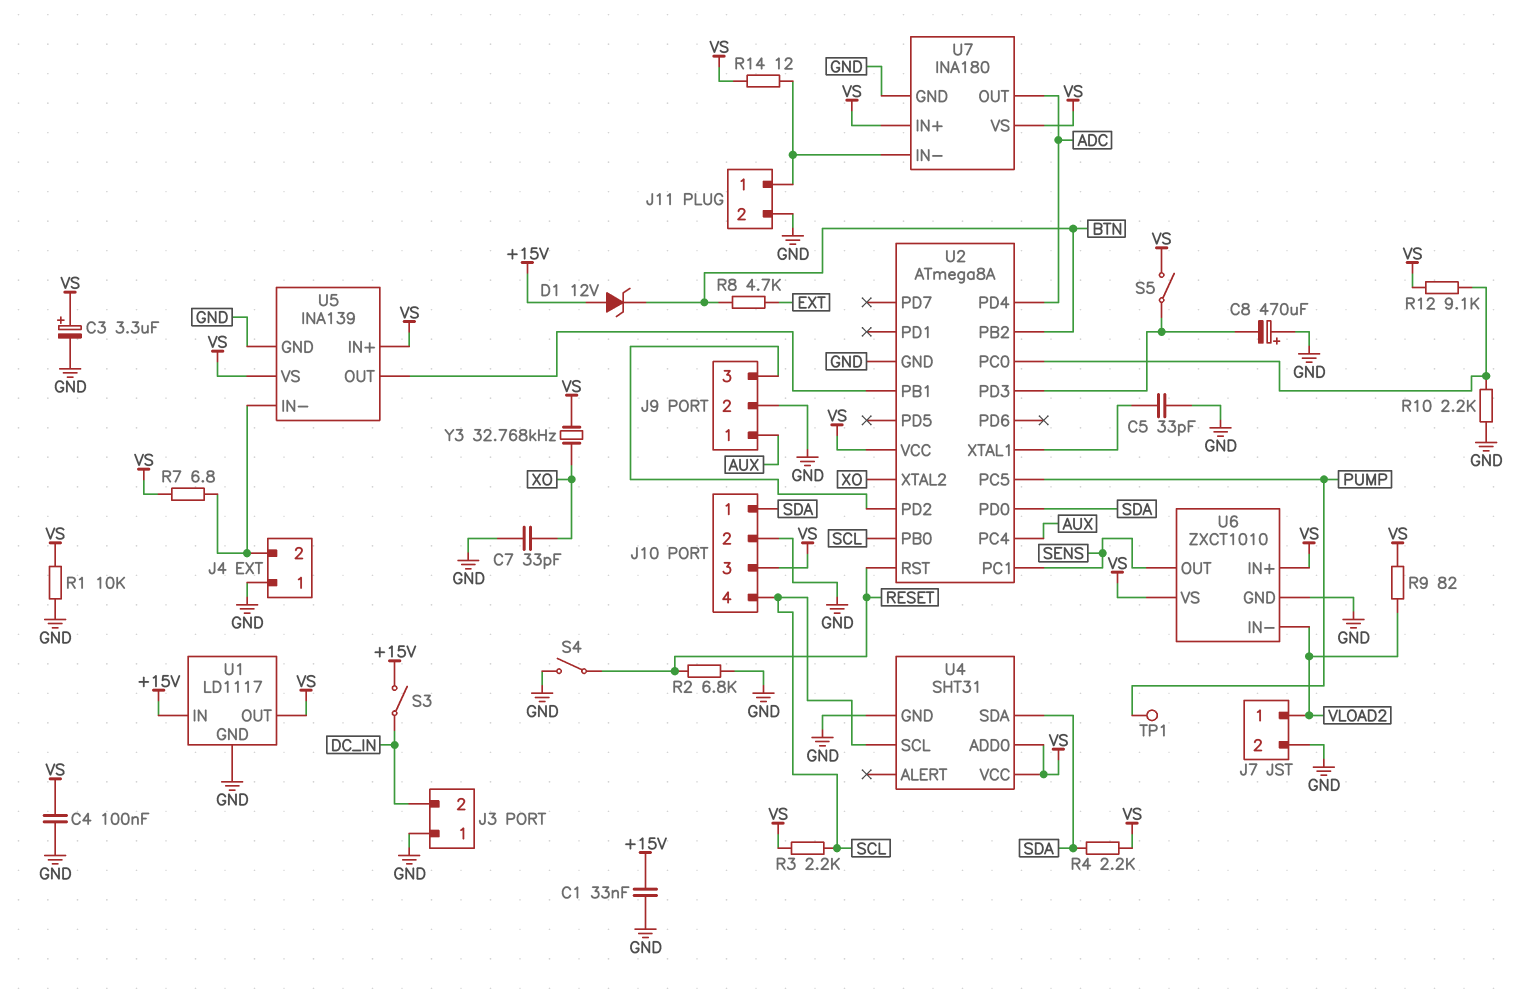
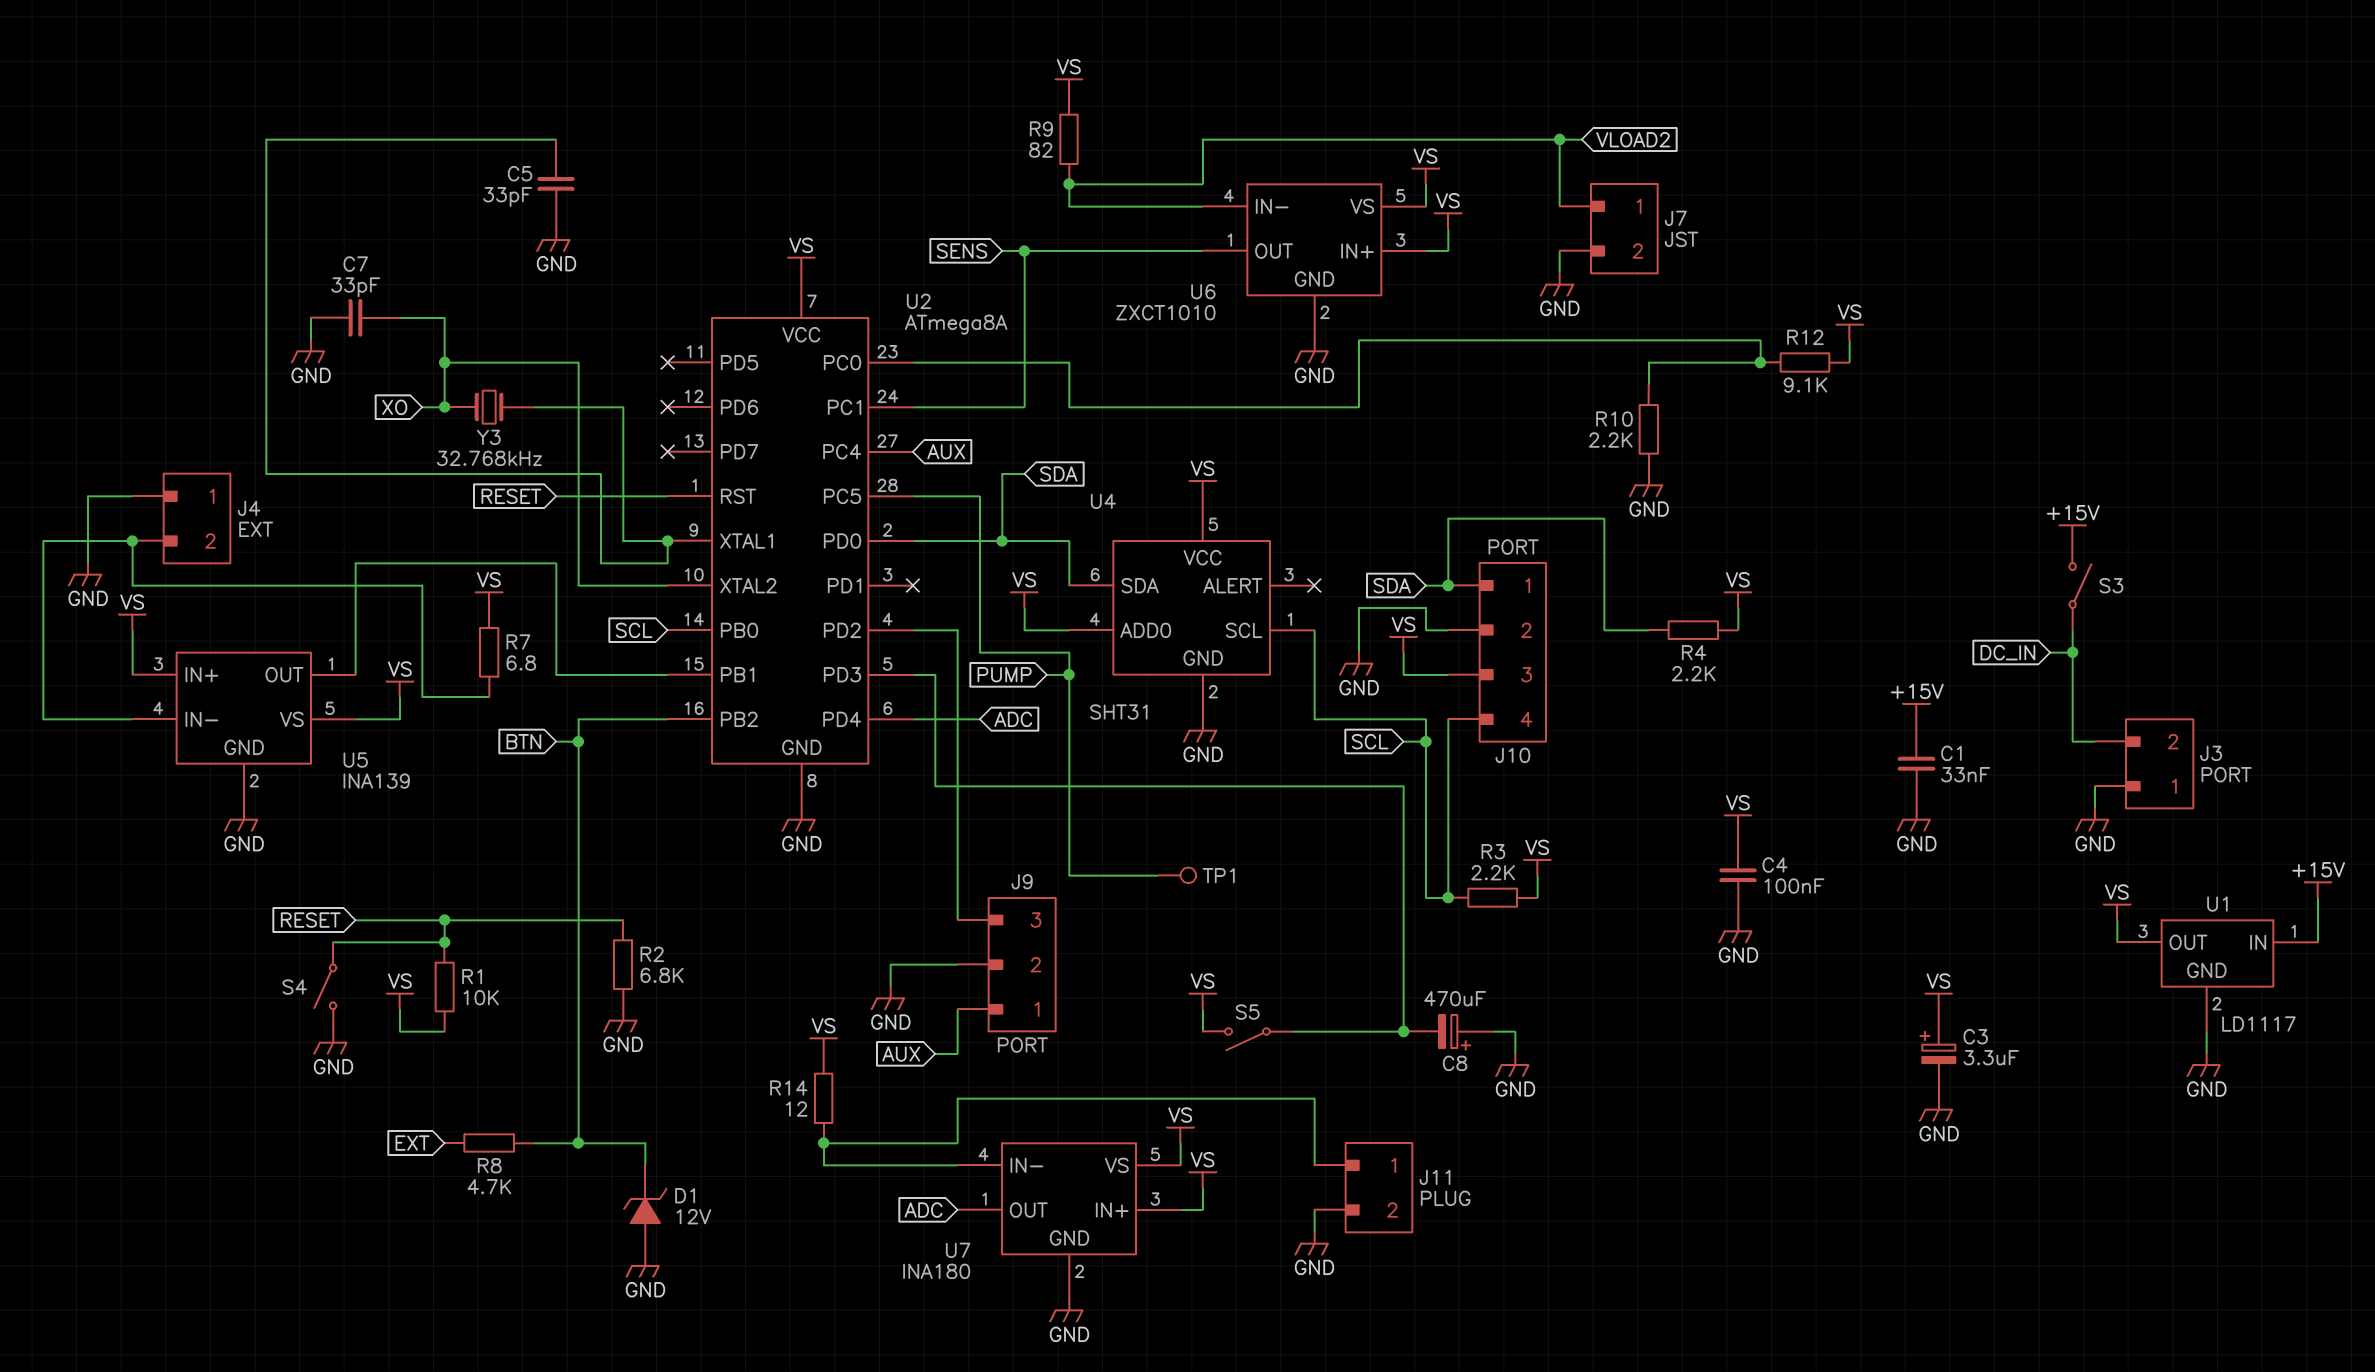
D1: zener 12V (A +15V, K BTN) -> zener 12V (A GND, K BTN)
R1: 10k (GND, VS) -> 10k (RESET, VS)
Y3: 32.768kHz (VS, XO) -> 32.768kHz (U2/XTAL1, XO)

